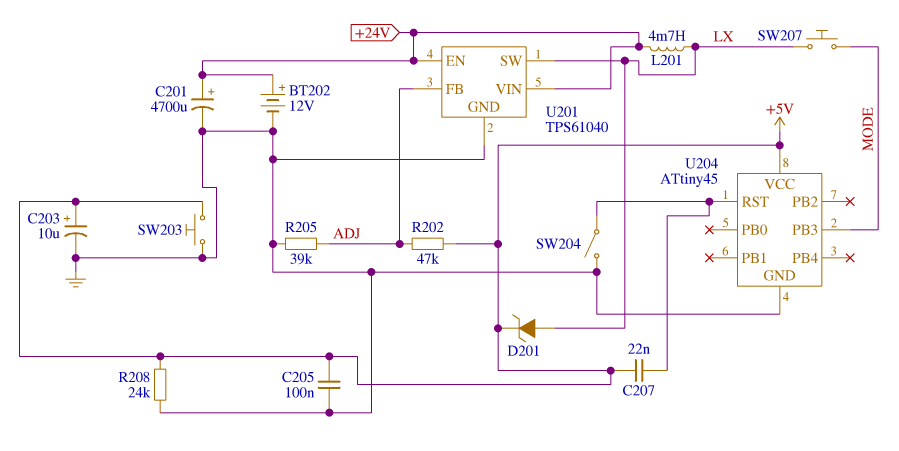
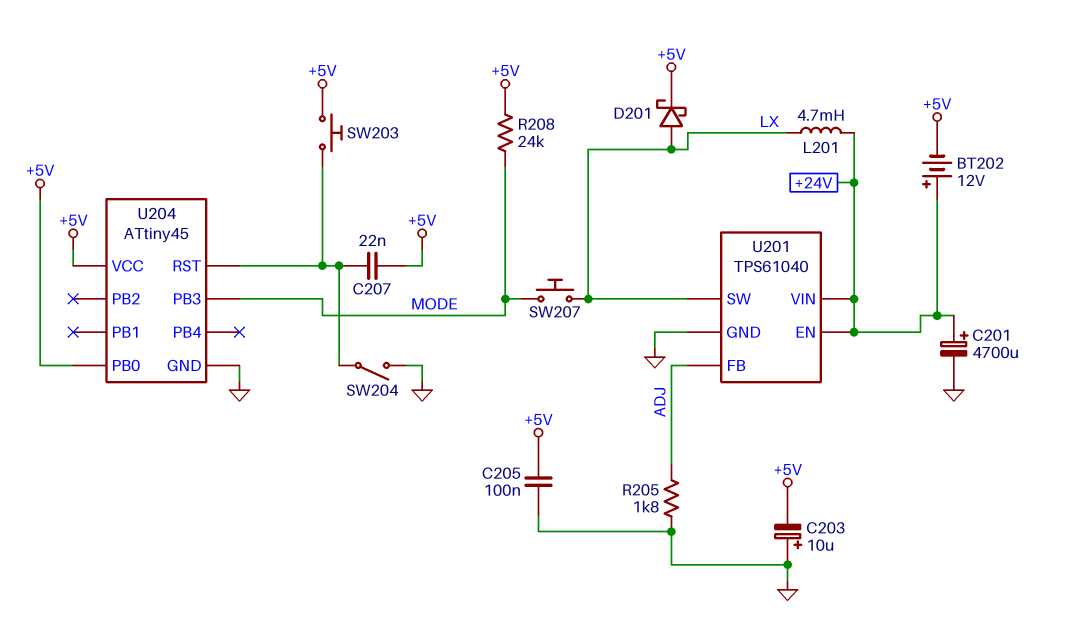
BT202: 12V (plus +24V, minus GND) -> 12V (plus +24V, minus +5V)
C203: 10uF (plus +5V, minus GND) -> 10uF (plus GND, minus +5V)
D201: zener (A LX, K +5V) -> schottky (A LX, K +5V)
R202: 47k (+5V, ADJ) -> none
R205: 39k (ADJ, GND) -> 1.8k (ADJ, GND)
R208: 24k (+5V, GND) -> 24k (+5V, MODE)
SW203: button (+5V, GND) -> button (+5V, U204/RST)
U204 pin PB0: none -> +5V

